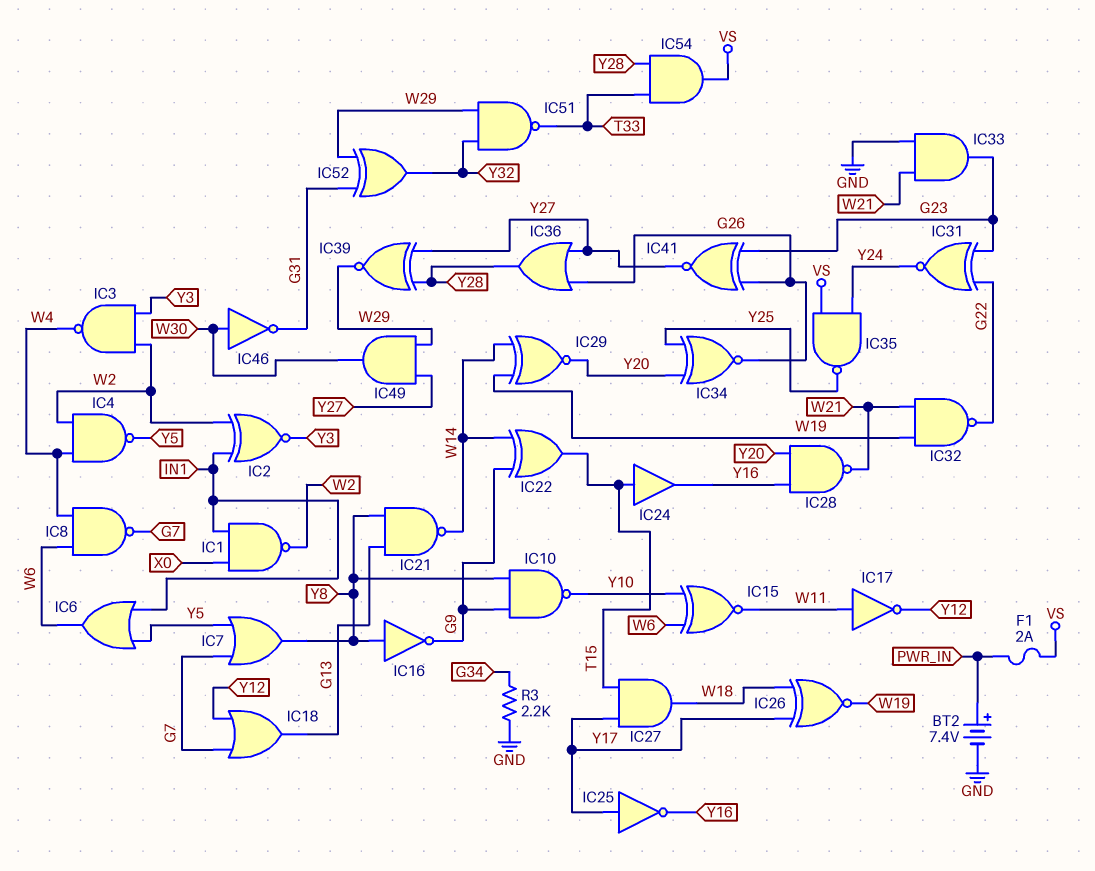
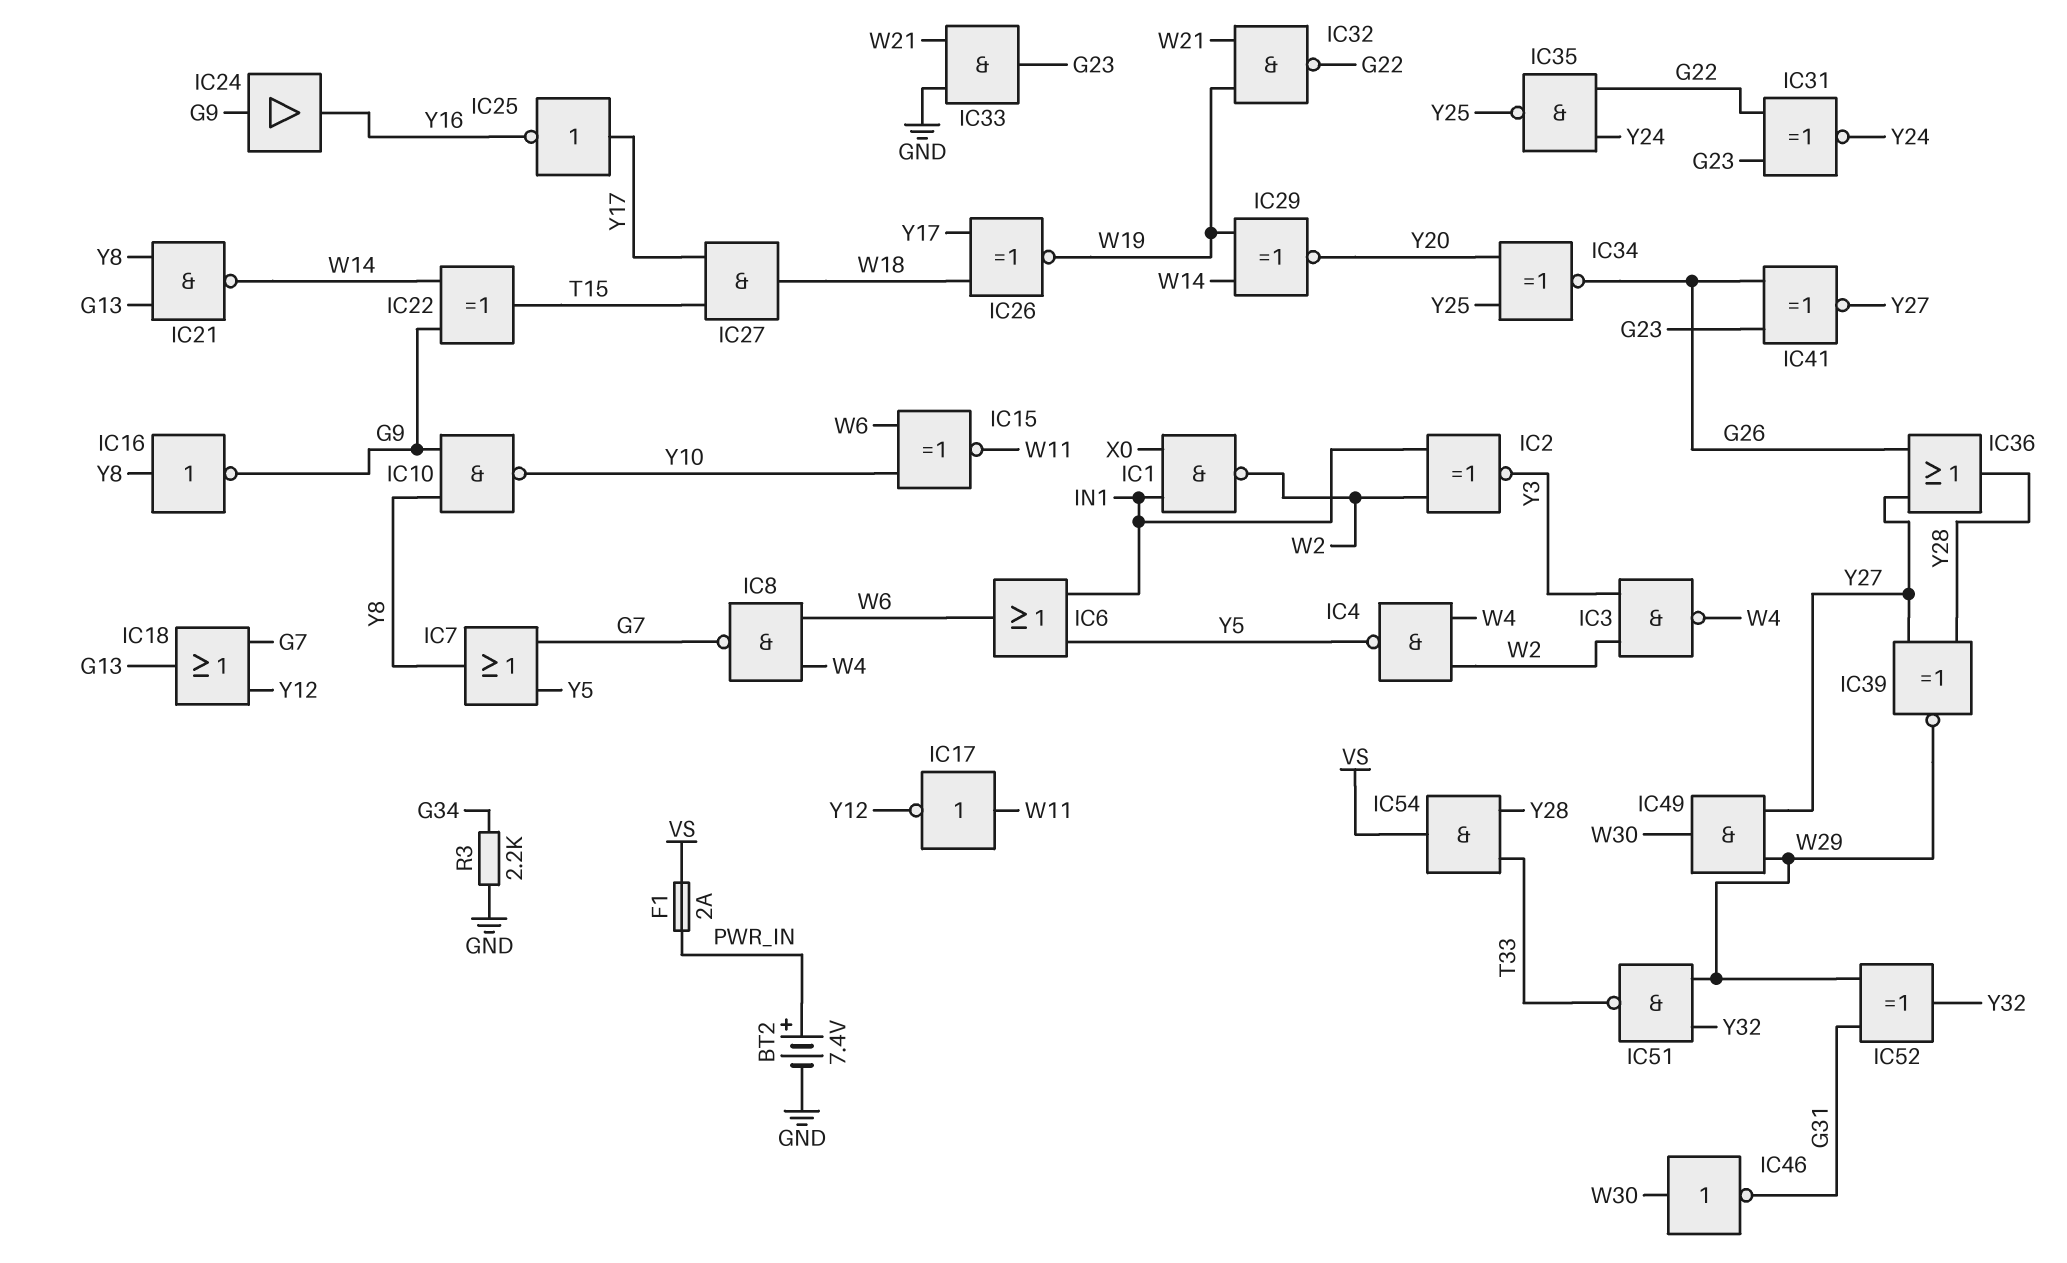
IC24: buffer (in T15, out Y16) -> buffer (in G9, out Y16)
IC28: NAND (in Y16, in Y20, out W21) -> none
IC35: NAND (in VS, in Y24, out Y25) -> NAND (in G22, in Y24, out Y25)

